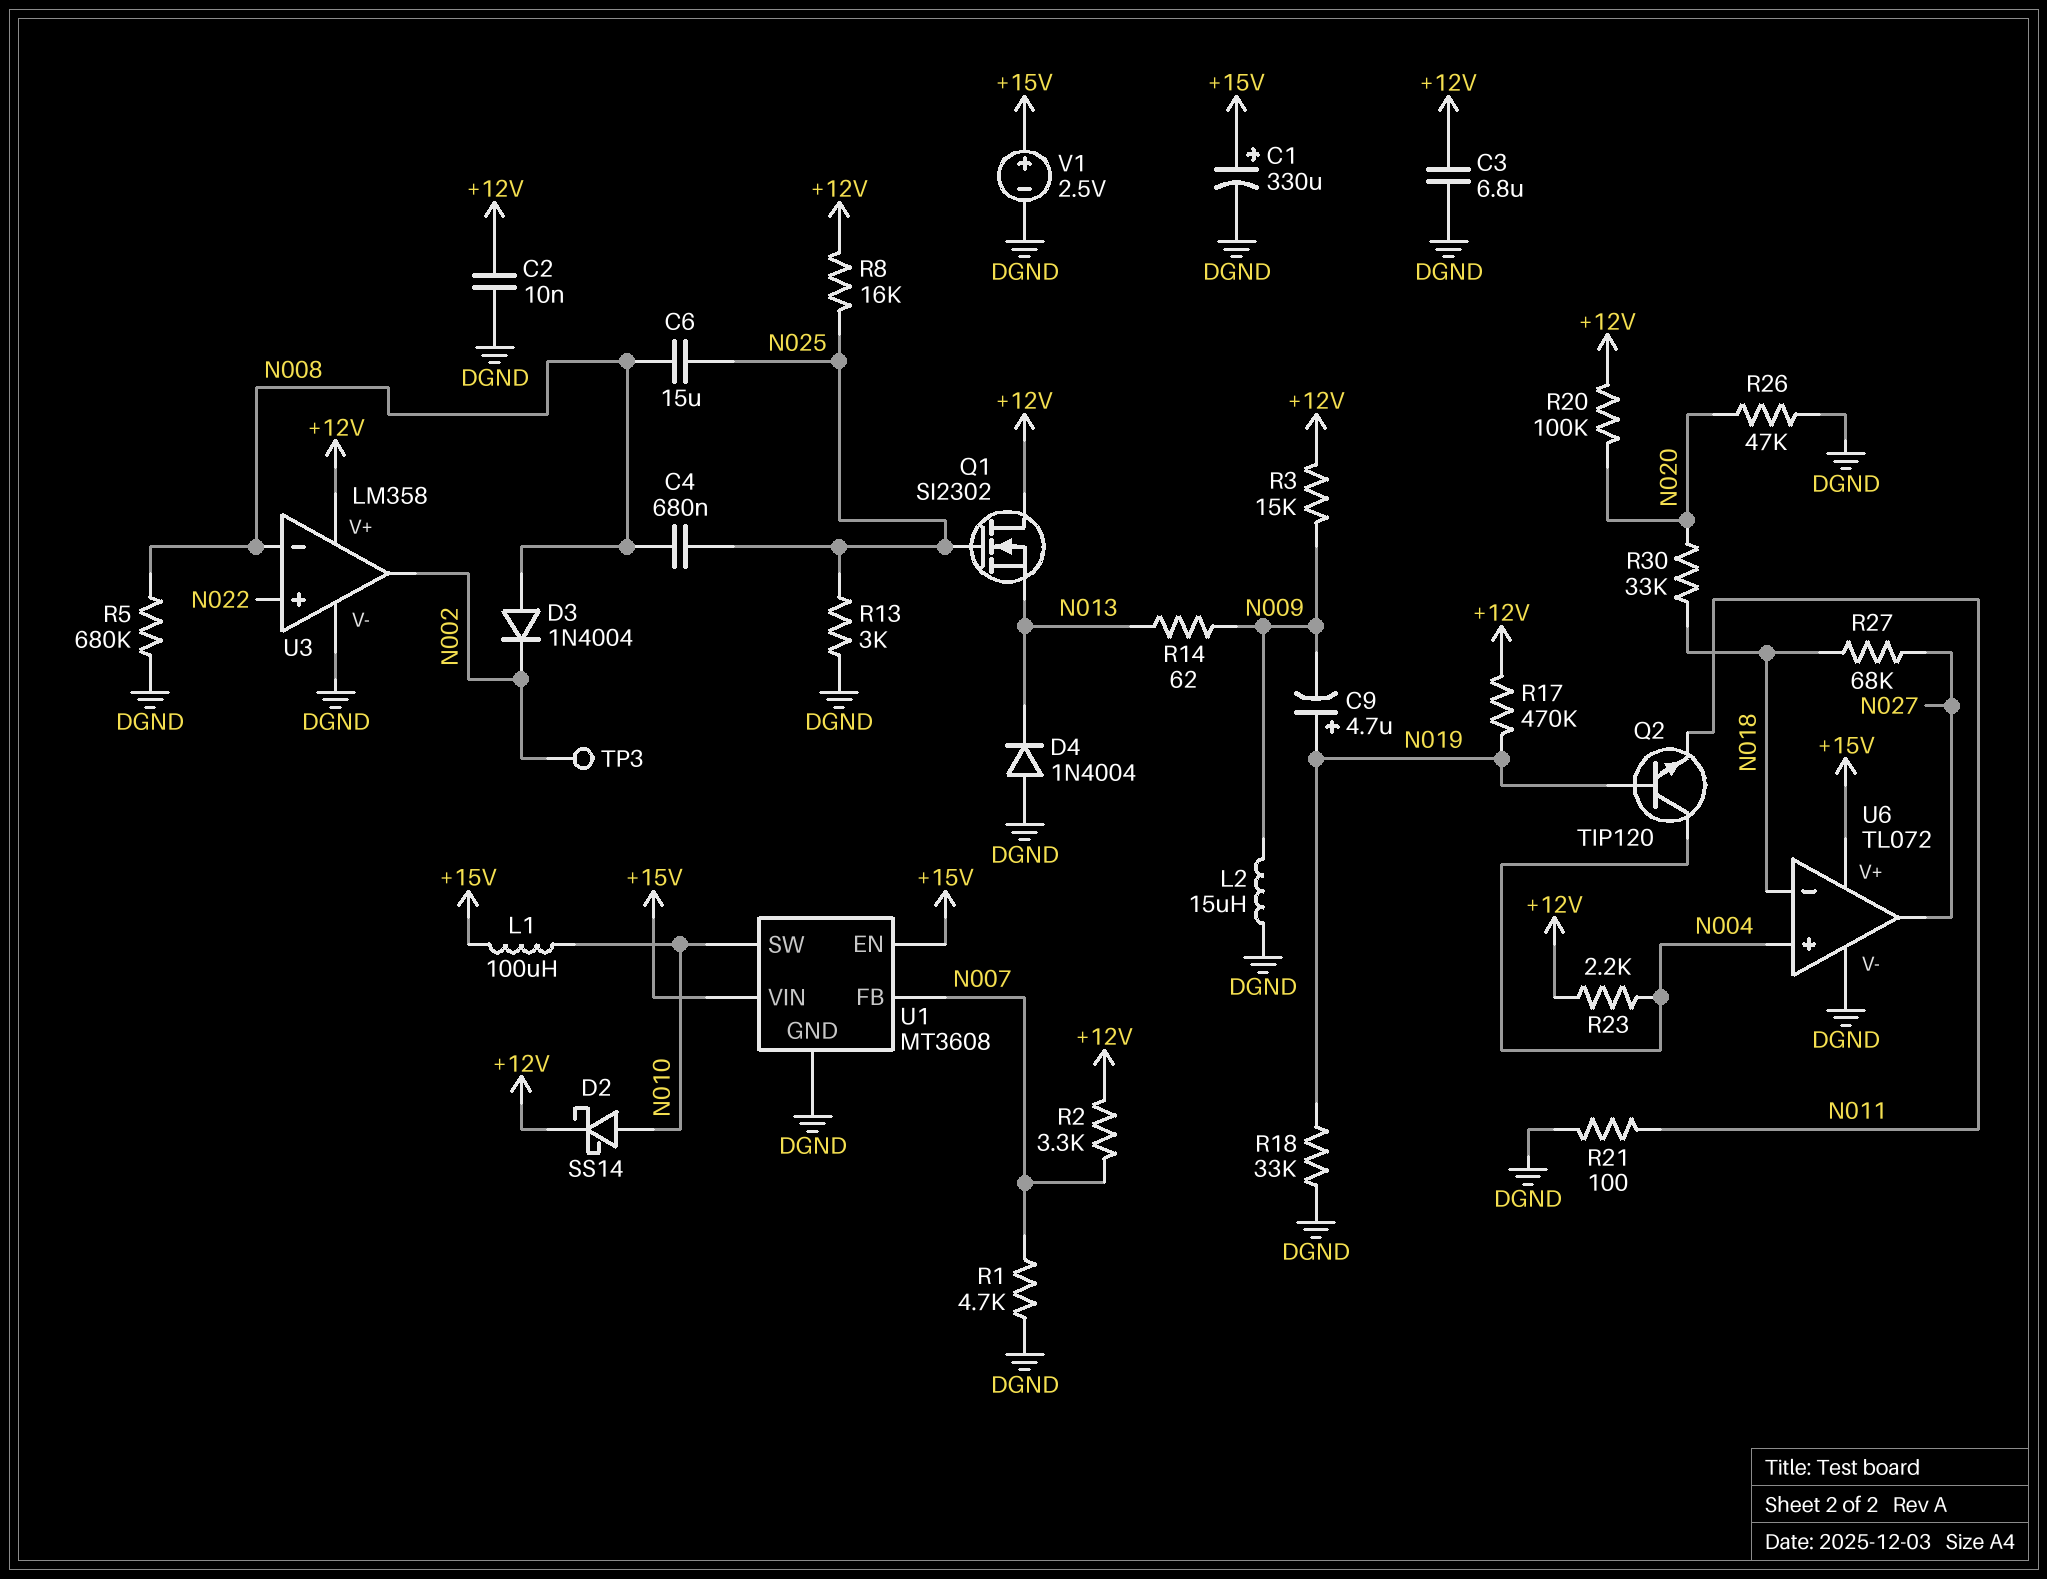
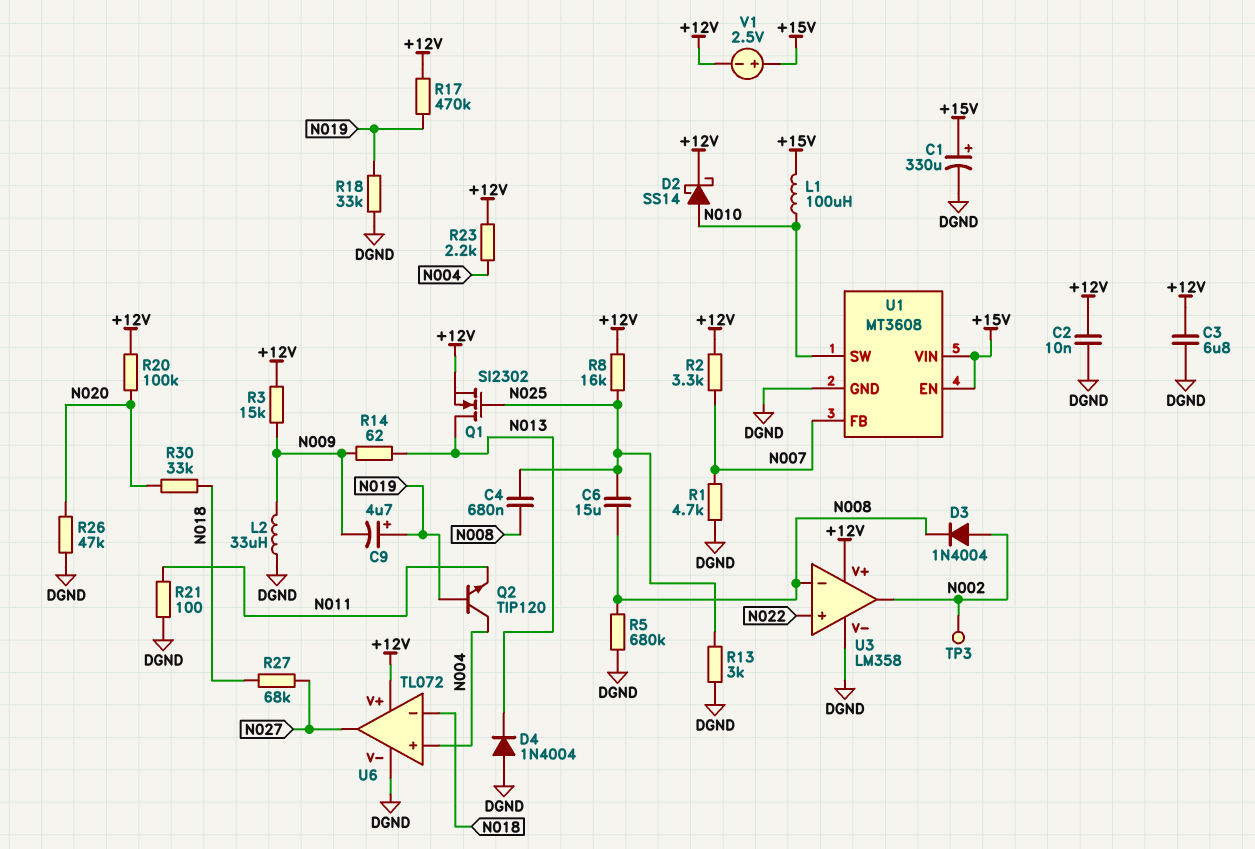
D3: diode 1N4004 (A N008, K N002) -> diode 1N4004 (A N002, K N008)
L2: 15uH (DGND, N009) -> 33uH (DGND, N009)
Q1: NMOS SI2302 (G N025, D +12V, S N013) -> NMOS SI2302 (G N025, D N013, S +12V)
U6 pin V+: +15V -> +12V
V1: 2.5V (plus +15V, minus DGND) -> 2.5V (plus +15V, minus +12V)

